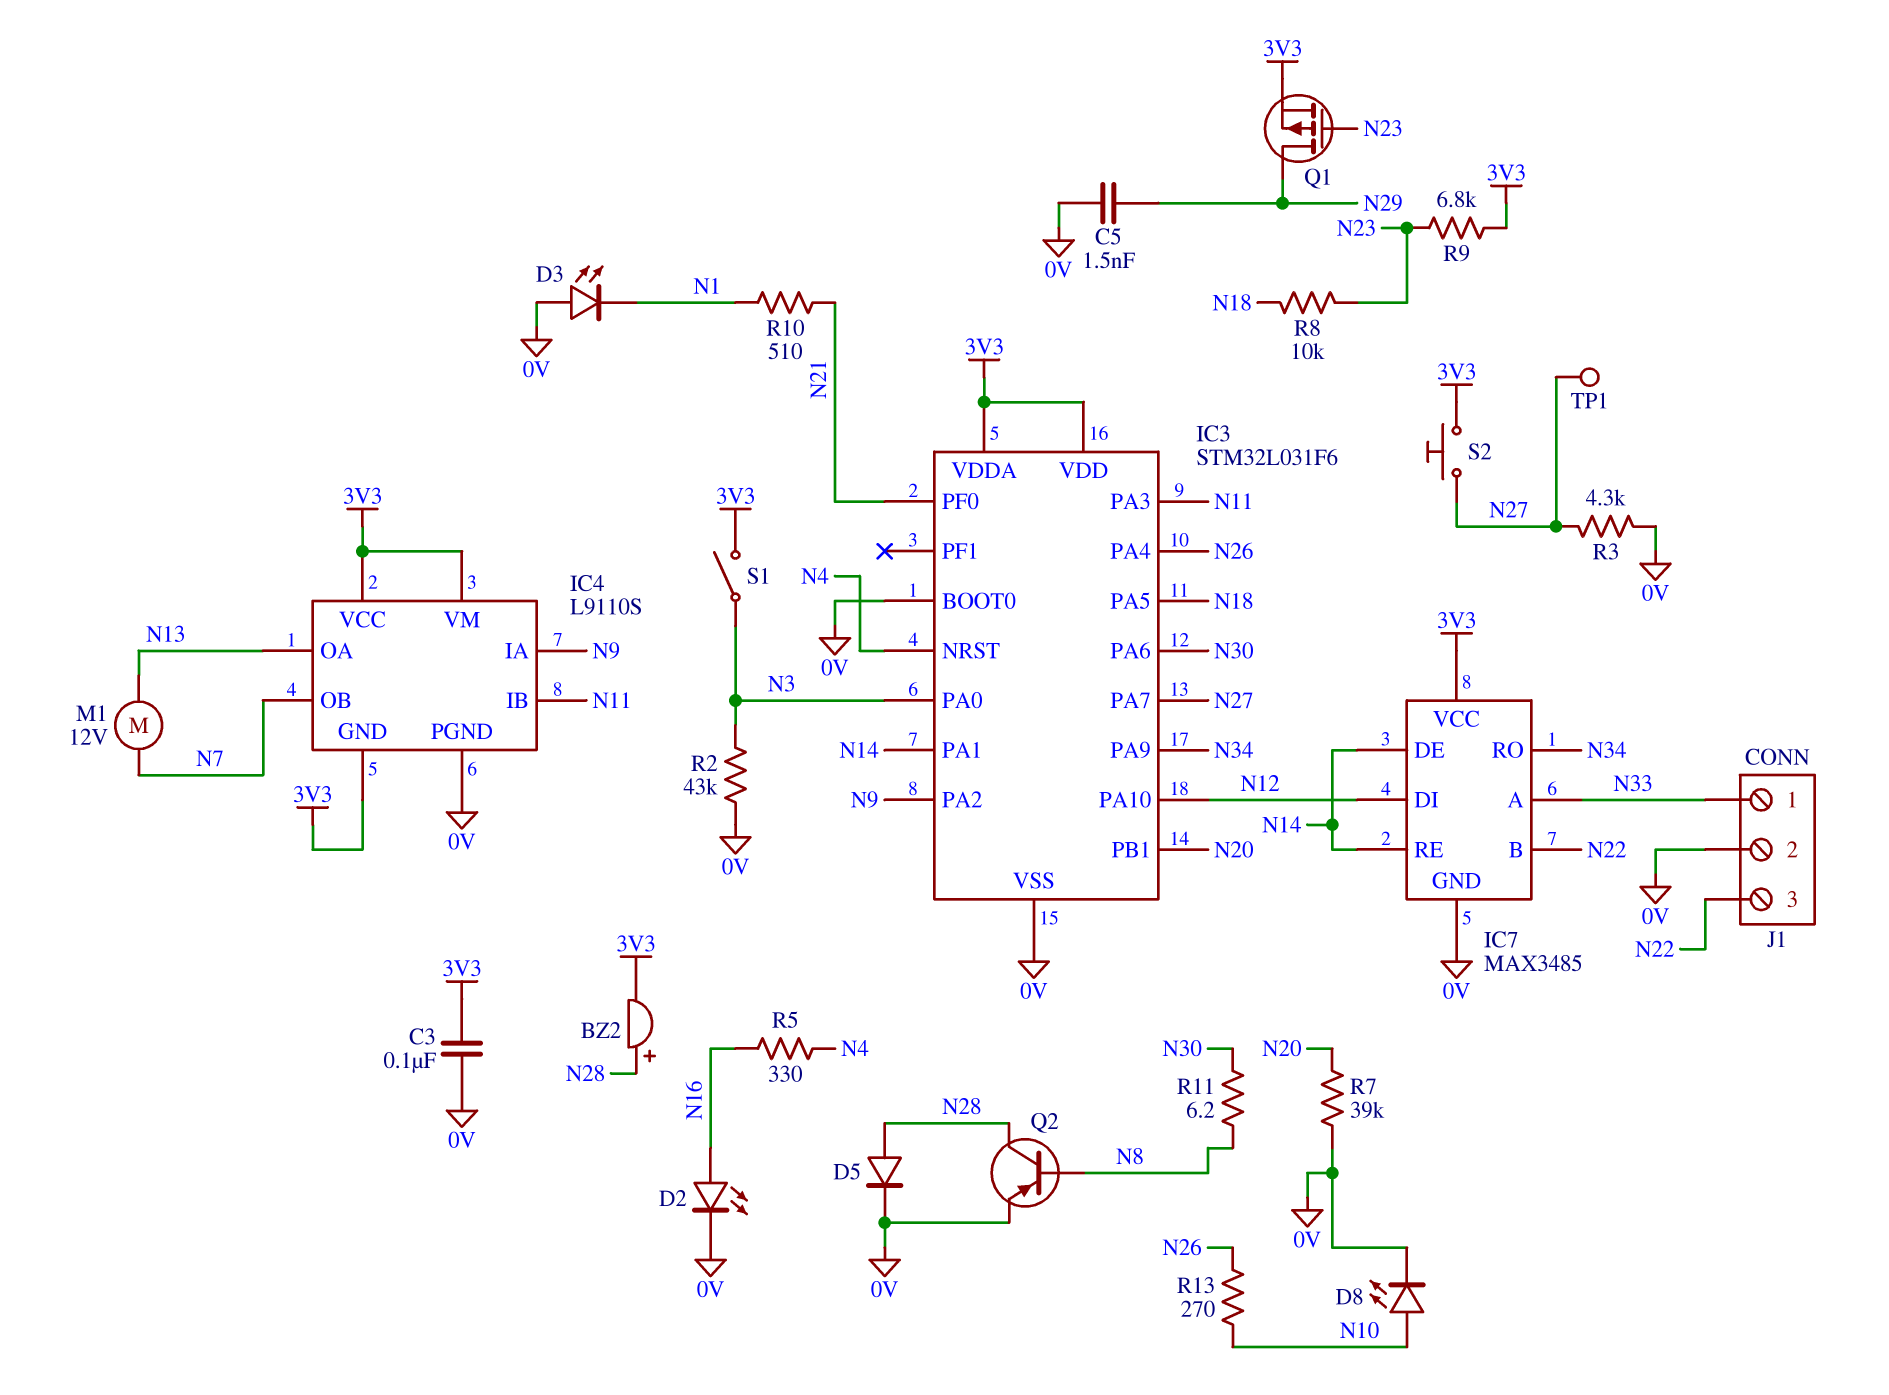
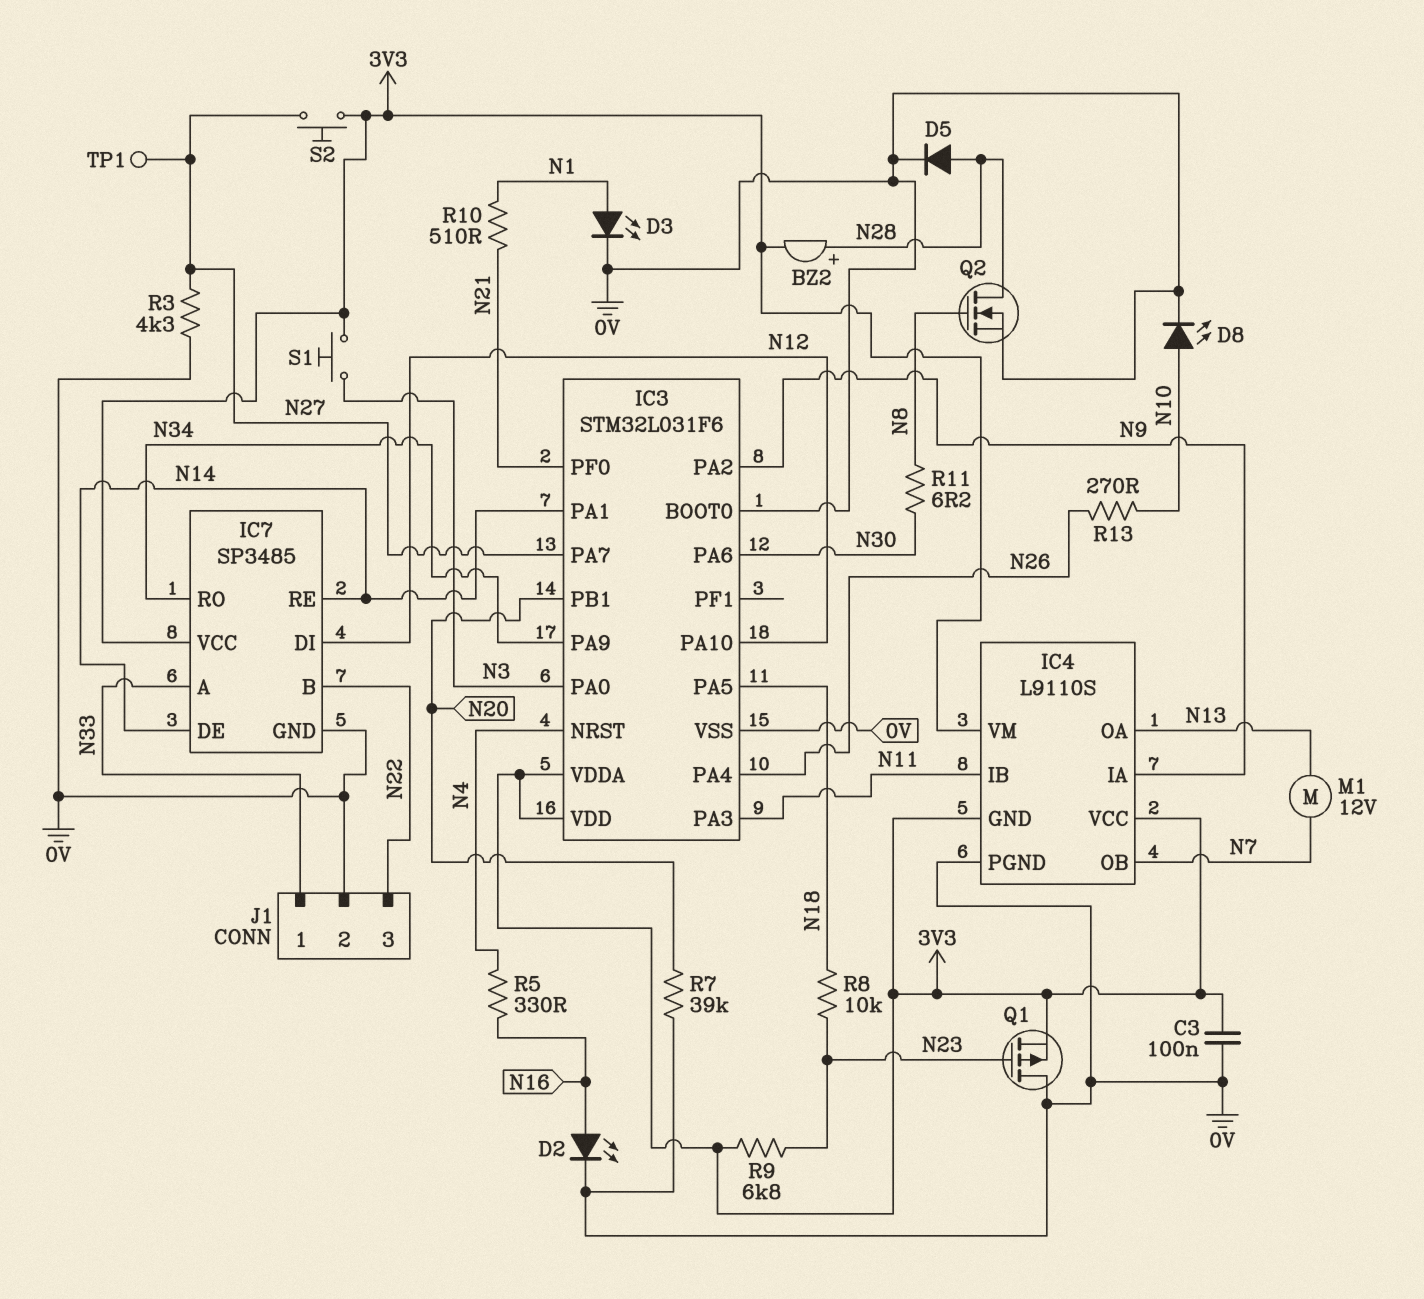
C5: 1.5nF (0V, N29) -> none
D3: LED (A 0V, K N1) -> LED (A N1, K 0V)
IC7: MAX3485 -> SP3485
Q1: PMOS (G N23, D N29, S 3V3) -> PMOS (G N23, D 0V, S 3V3)
Q2: PNP (B N8, C N28, E 0V) -> NMOS (G N8, D N28, S 0V)
R2: 43k (0V, N3) -> none
S1: switch (3V3, N3) -> button (3V3, N3)

